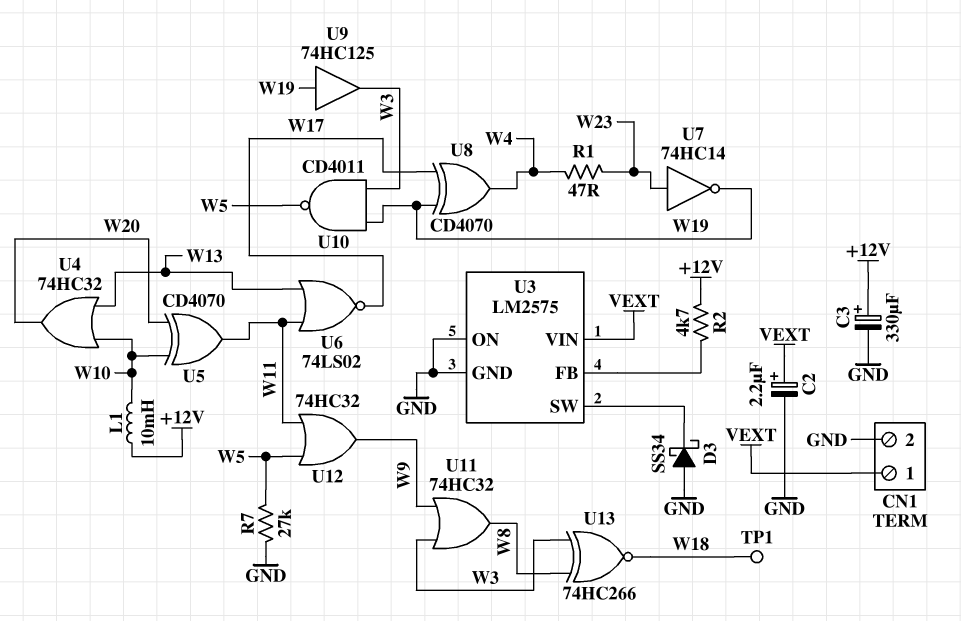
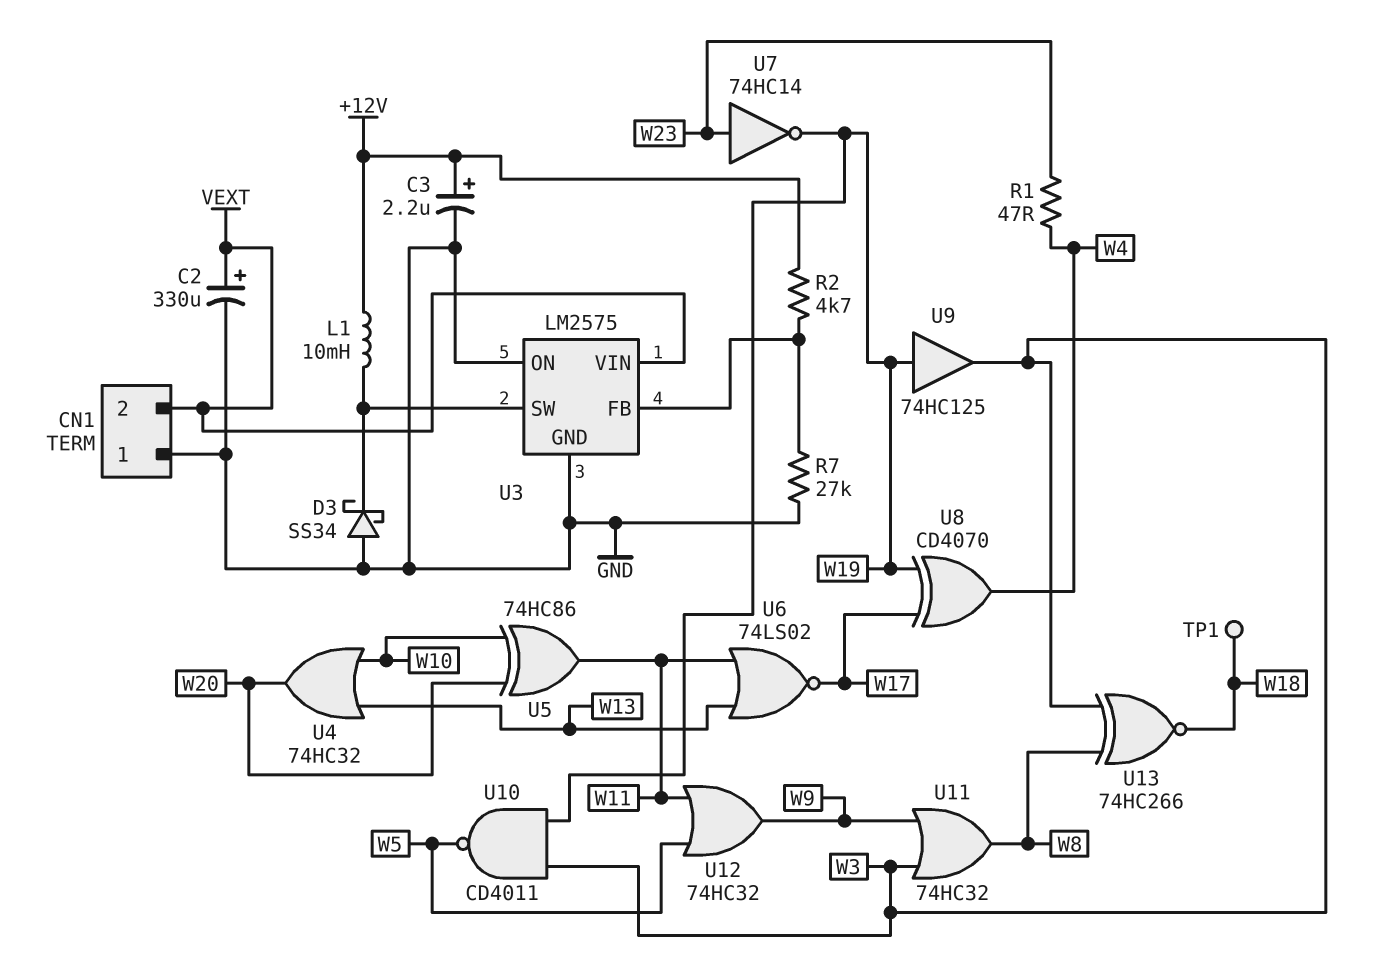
C2: 2.2uF (plus VEXT, minus GND) -> 330uF (plus VEXT, minus GND)
C3: 330uF (plus +12V, minus GND) -> 2.2uF (plus +12V, minus GND)
CN1 pin 1: VEXT -> GND
CN1 pin 2: GND -> VEXT
L1: 10mH (+12V, W10) -> 10mH (+12V, U3/SW)
R7: 27k (GND, W5) -> 27k (GND, U3/FB)
U5: XOR CD4070 (in W10, in W20, out W11) -> XOR 74HC86 (in W10, in W20, out W11)

